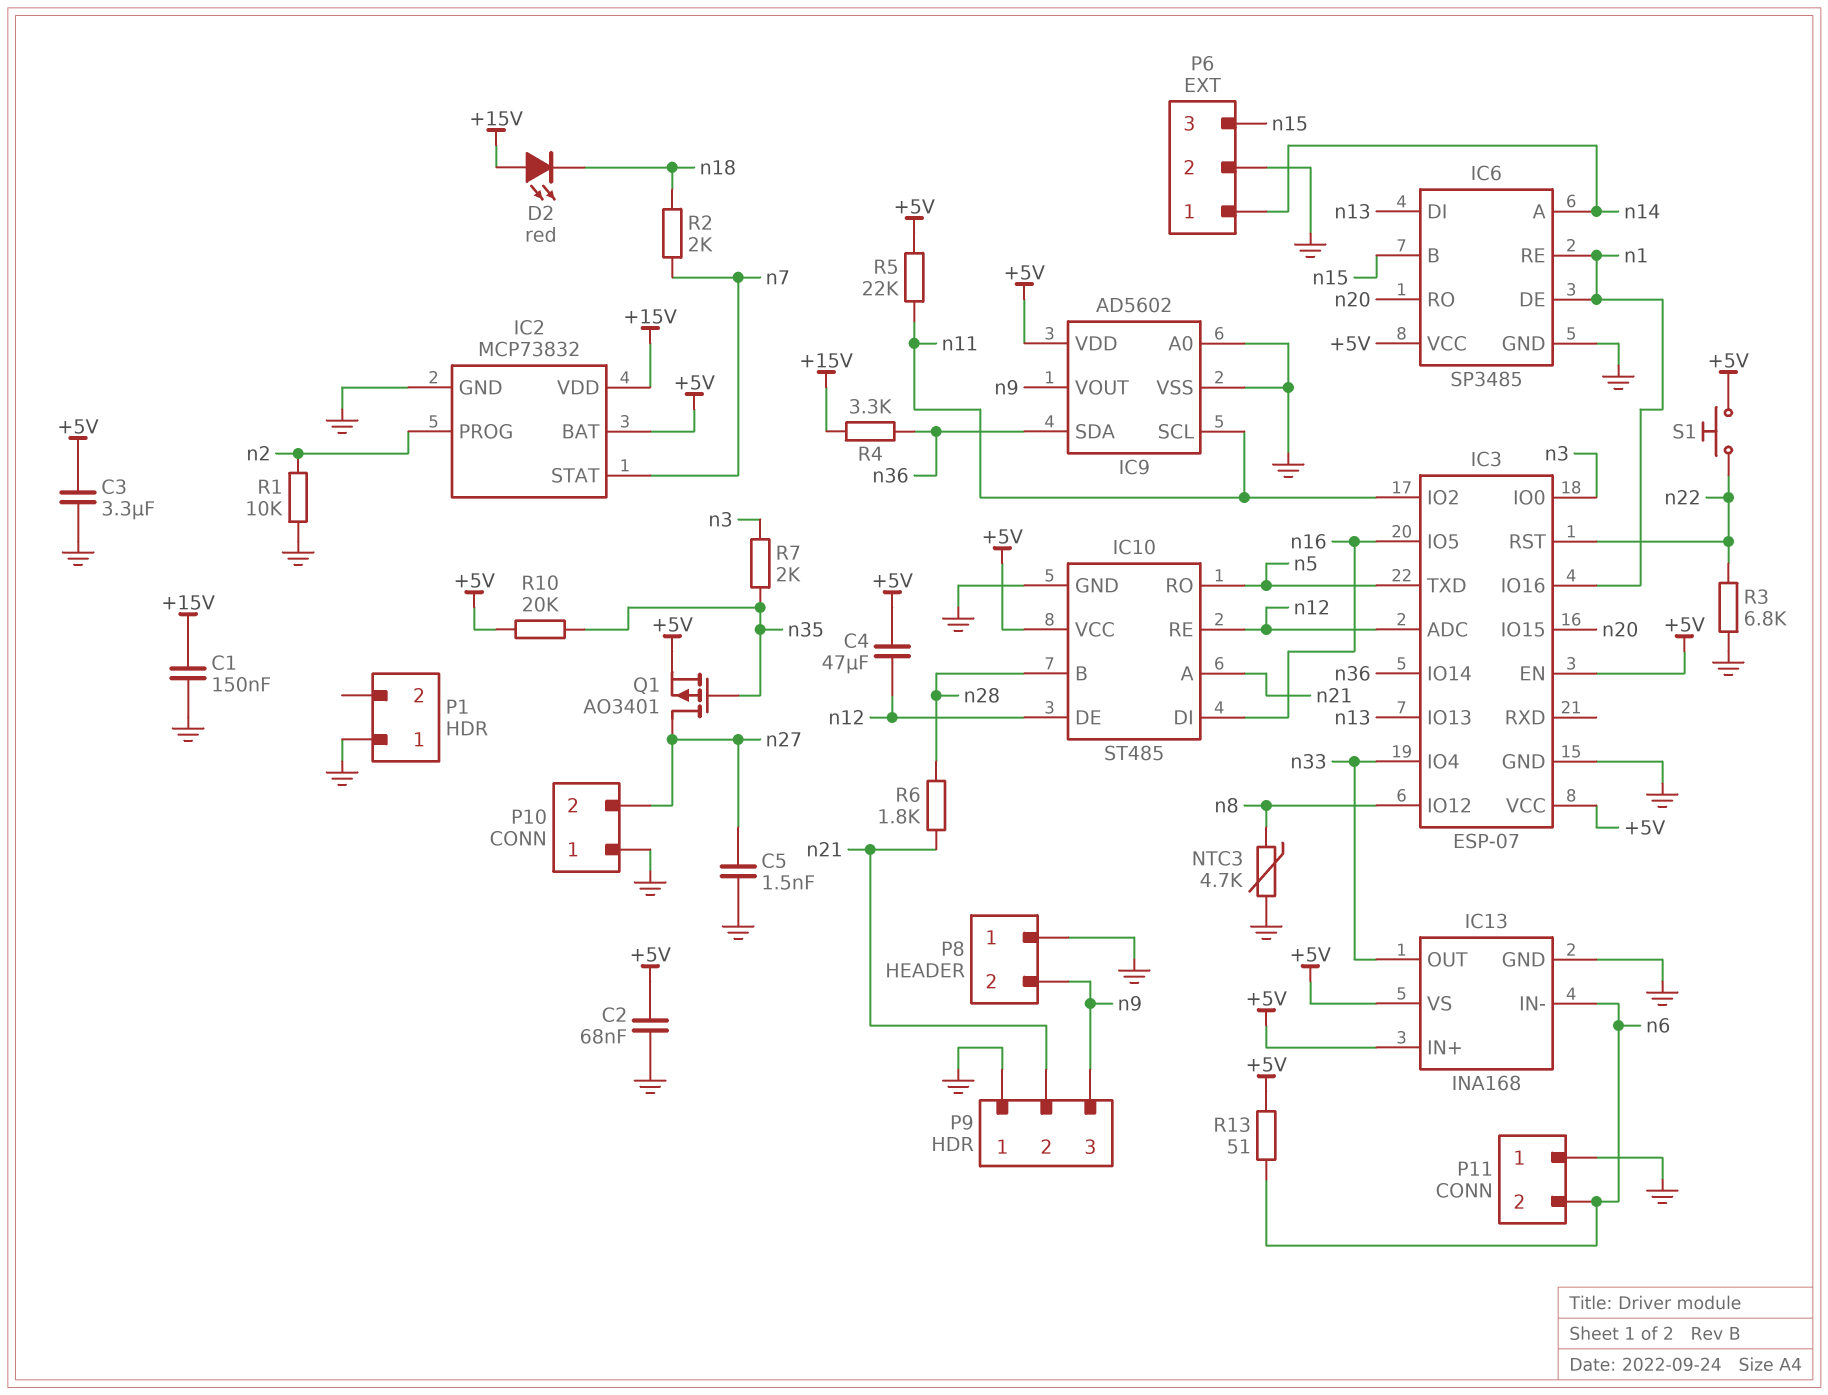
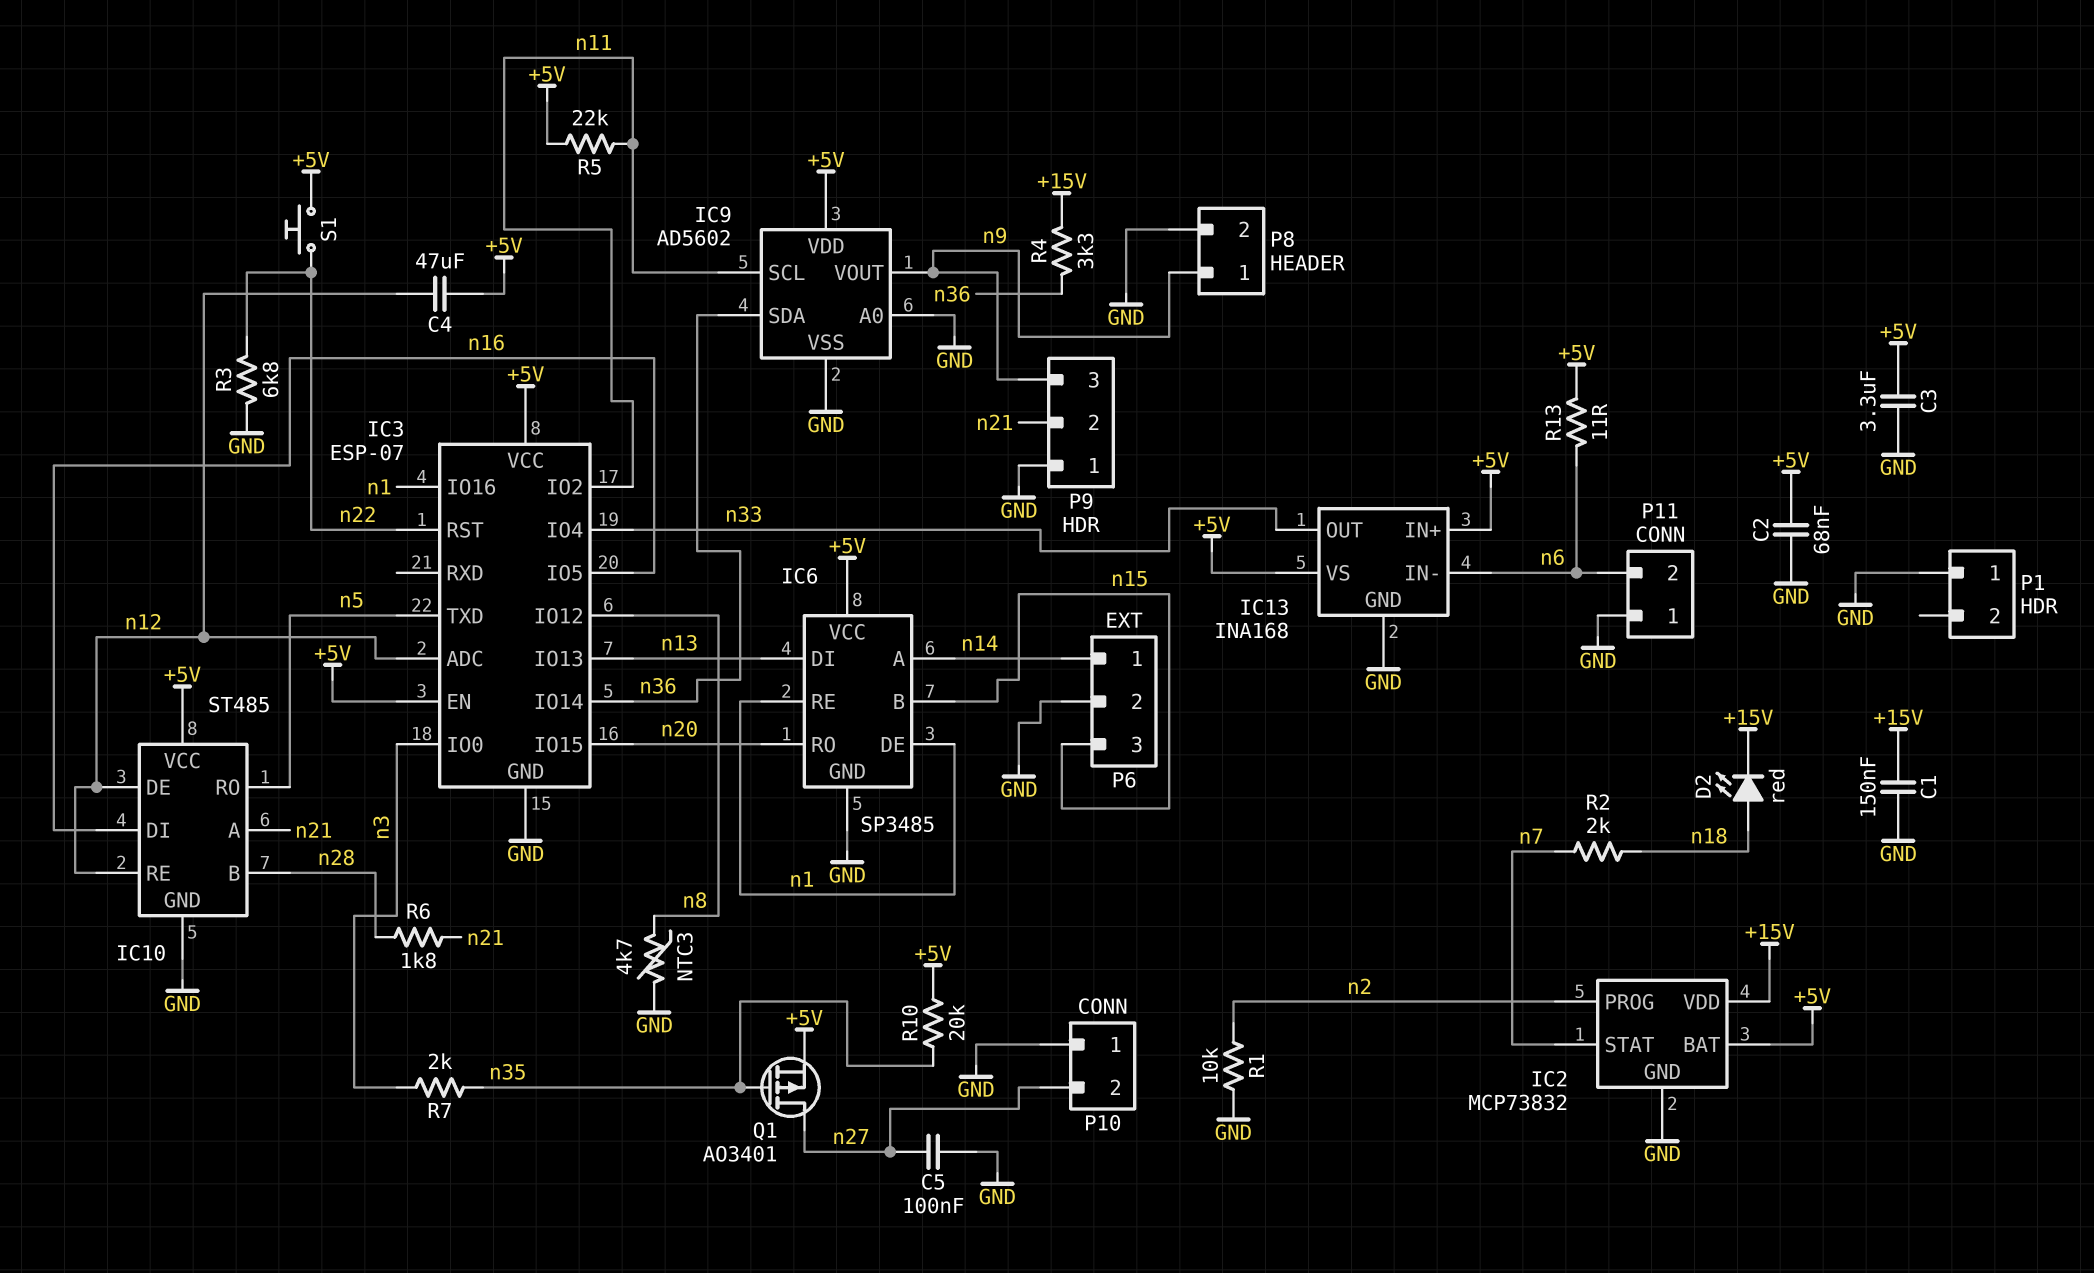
C5: 1.5nF (GND, n27) -> 100nF (GND, n27)
D2: LED red (A +15V, K n18) -> LED red (A n18, K +15V)
P8 pin 1: GND -> n9
P8 pin 2: n9 -> GND
R13: 51 (+5V, n6) -> 11 (+5V, n6)

